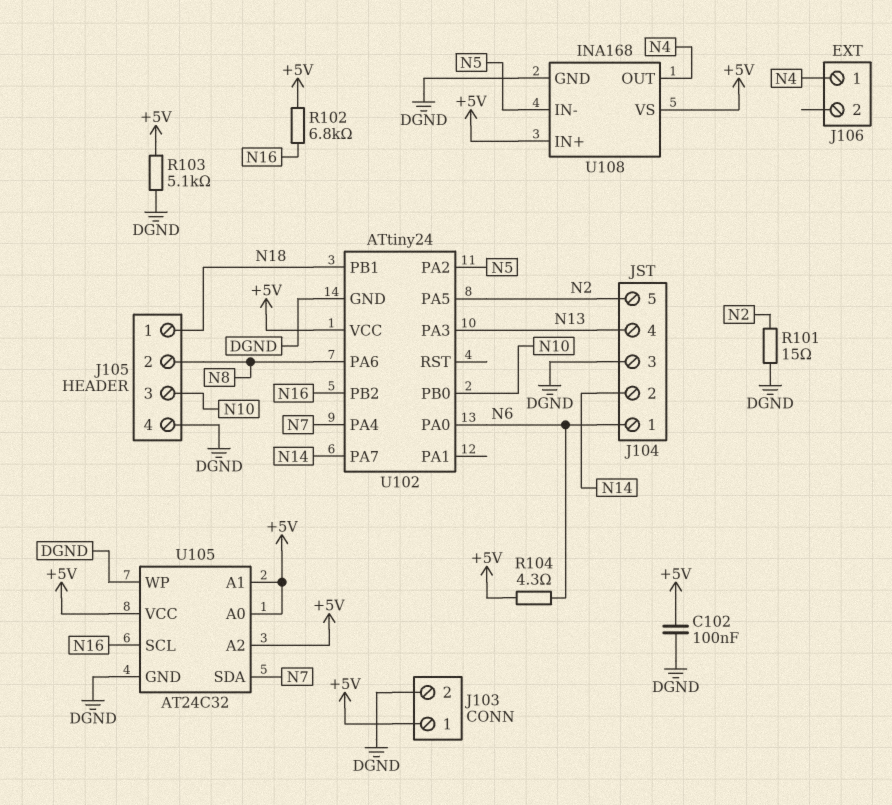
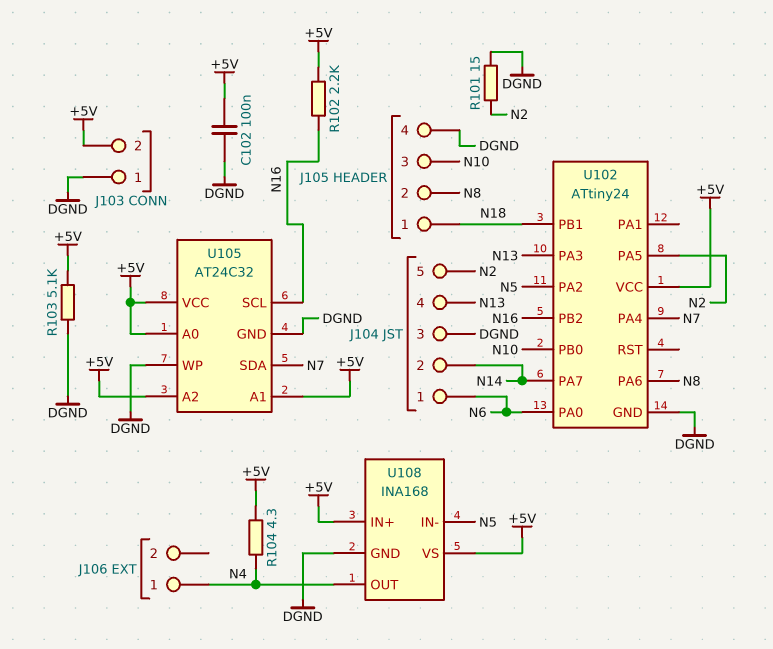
J103 pin 1: +5V -> DGND
J103 pin 2: DGND -> +5V
R102: 6.8k (+5V, N16) -> 2.2k (+5V, N16)
R104: 4.3 (+5V, N6) -> 4.3 (+5V, N4)

